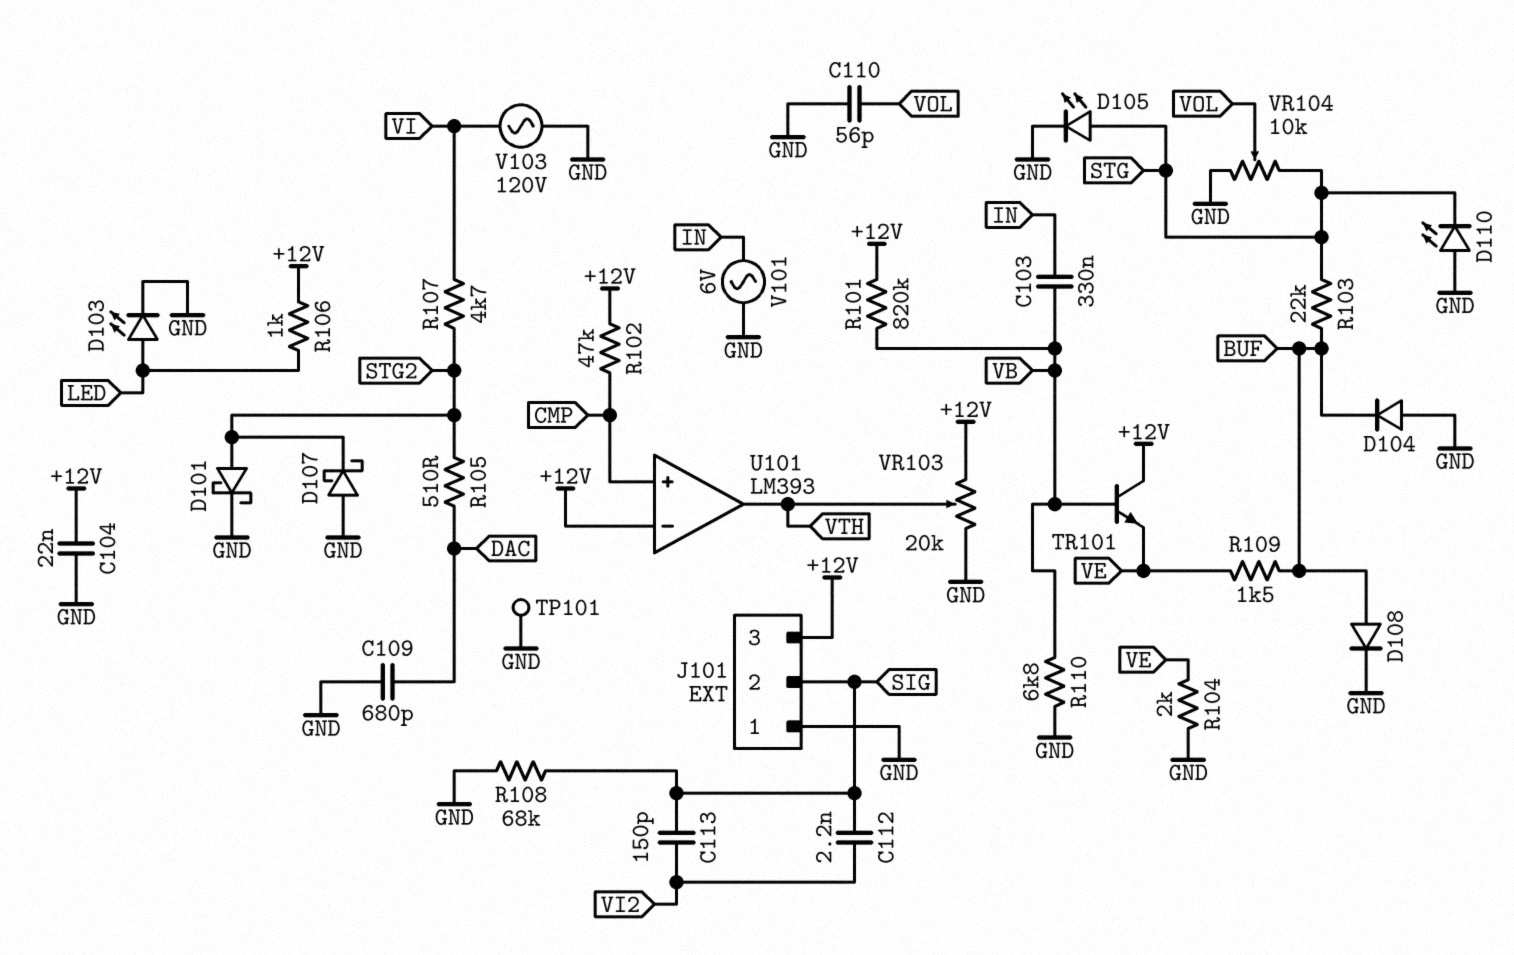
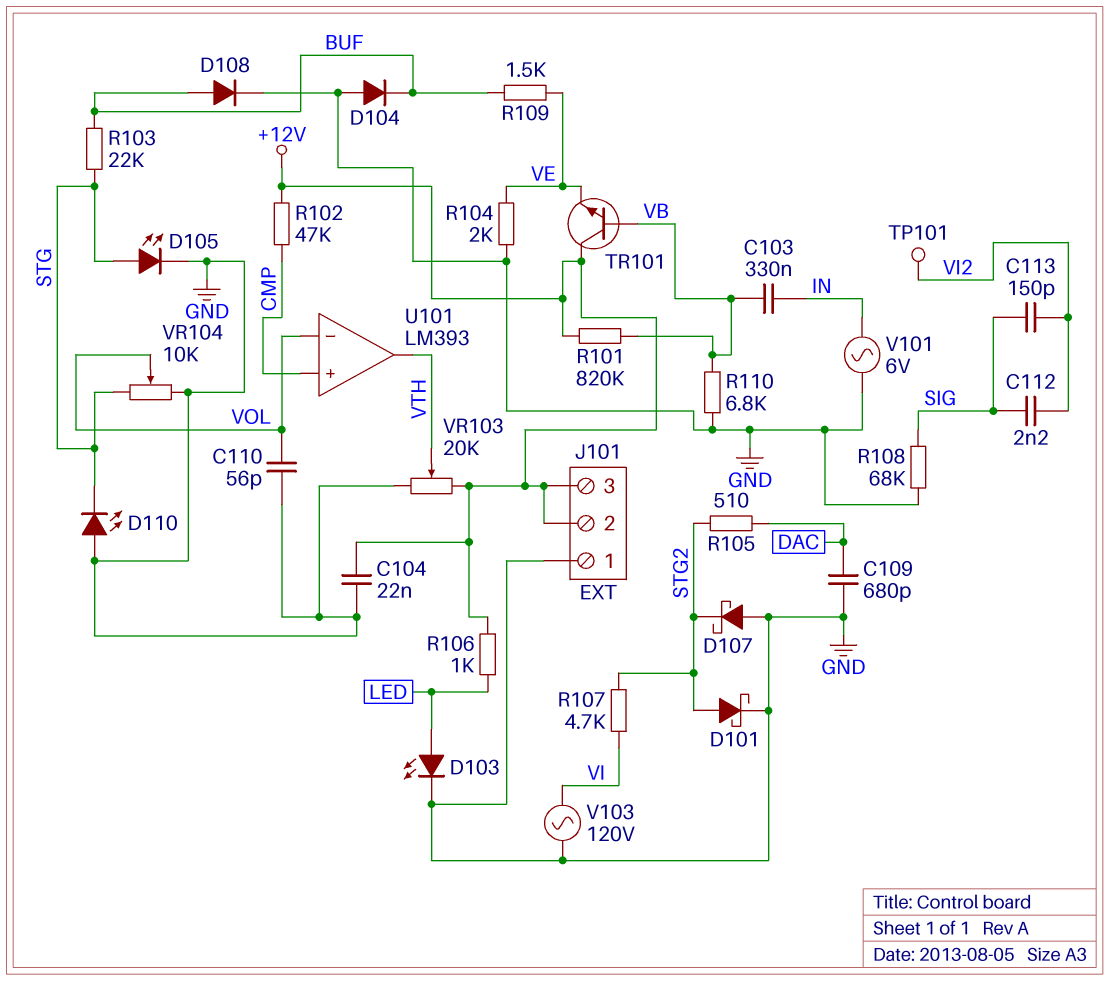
J101 pin 2: SIG -> +12V
TP101: test point (GND) -> test point (VI2)
U101 pin in-: +12V -> VOL

